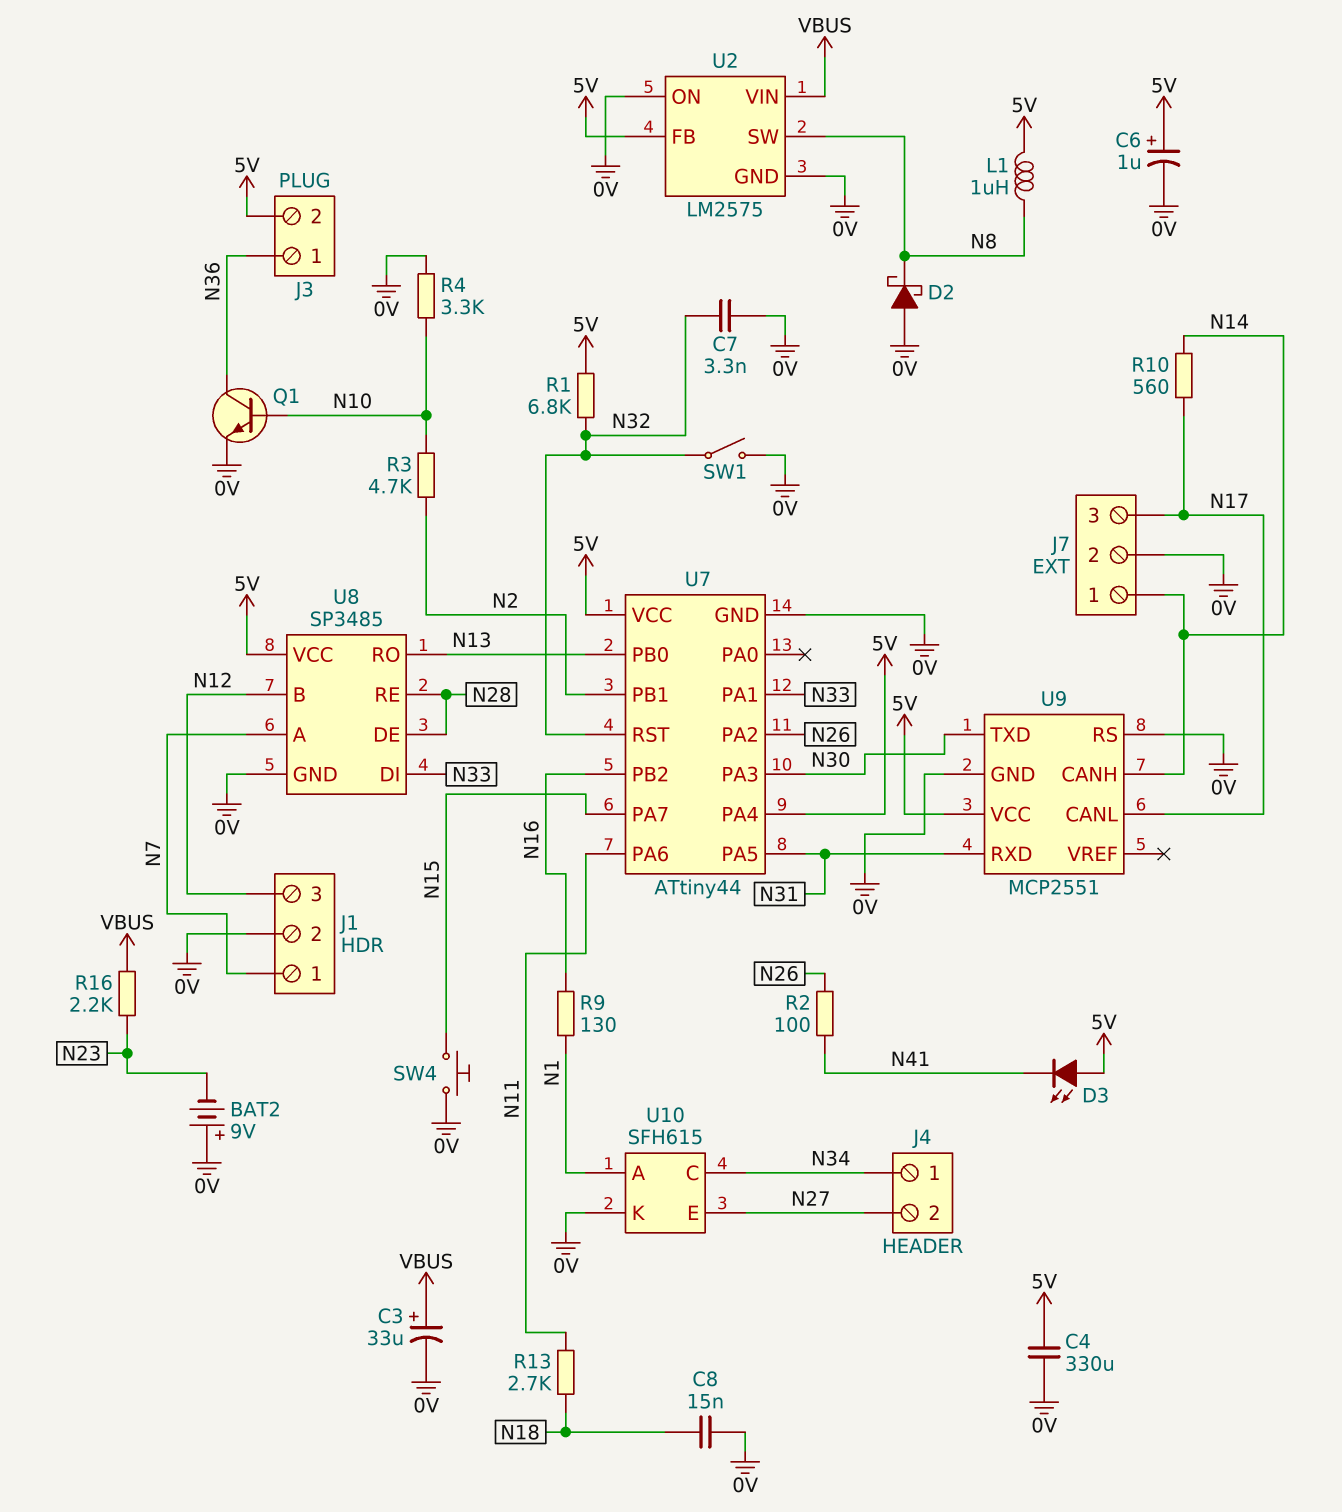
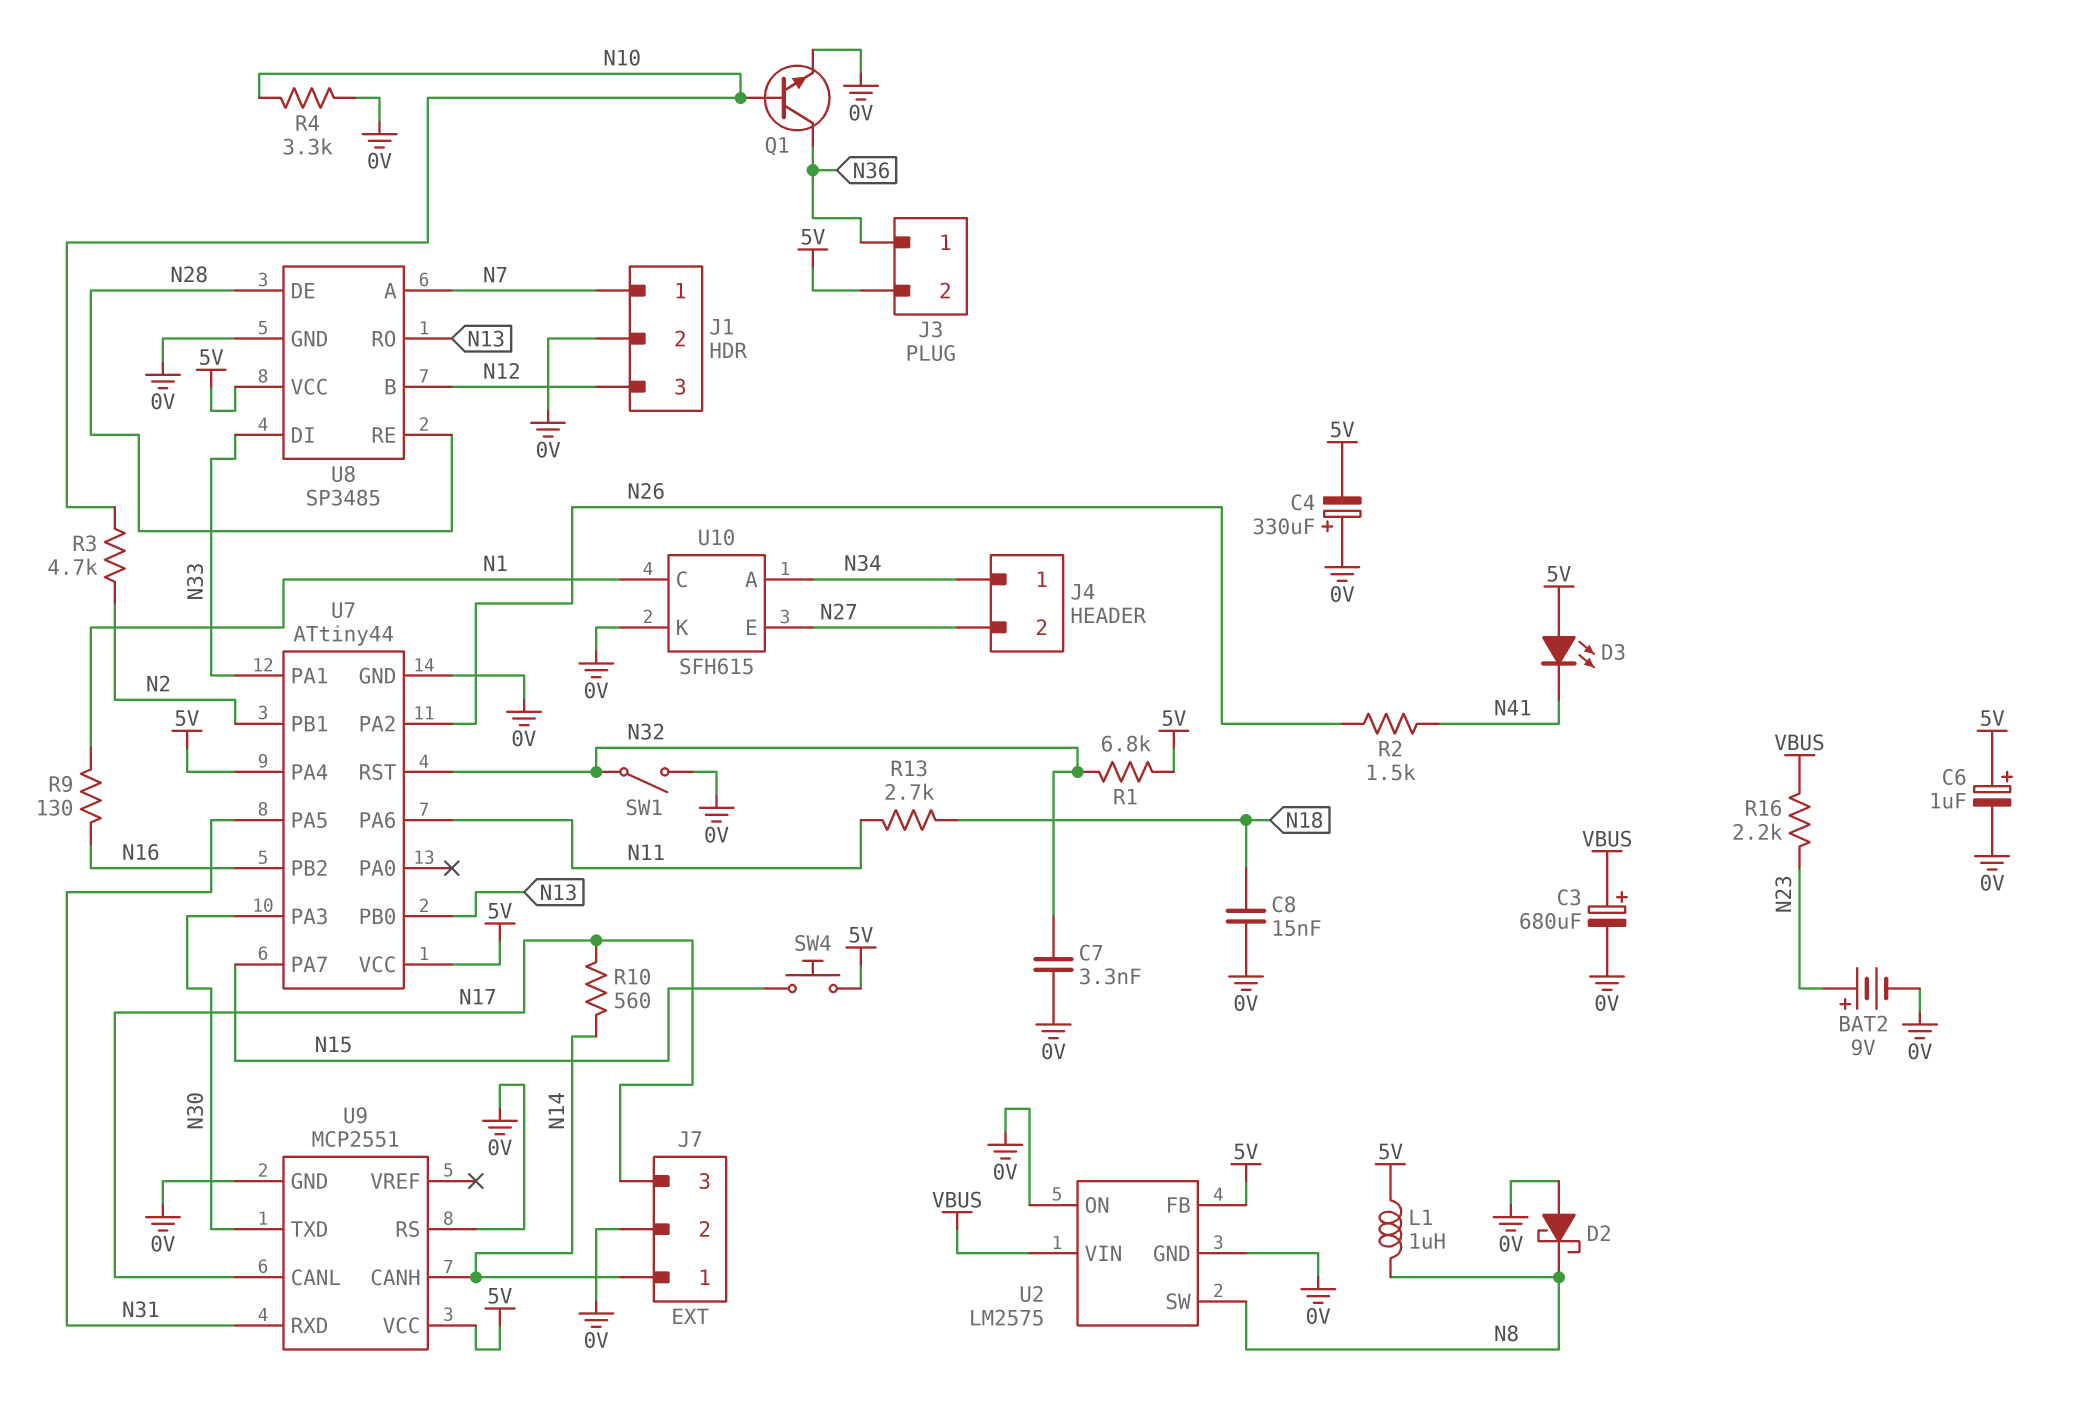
BAT2: 9V (plus 0V, minus N23) -> 9V (plus N23, minus 0V)
C3: 33uF (plus VBUS, minus 0V) -> 680uF (plus VBUS, minus 0V)
C4: 330uF (0V, 5V) -> 330uF (plus 0V, minus 5V)
R2: 100 (N26, N41) -> 1.5k (N26, N41)
SW4: button (0V, N15) -> button (5V, N15)
U10 pin A: N1 -> N34
U10 pin C: N34 -> N1

